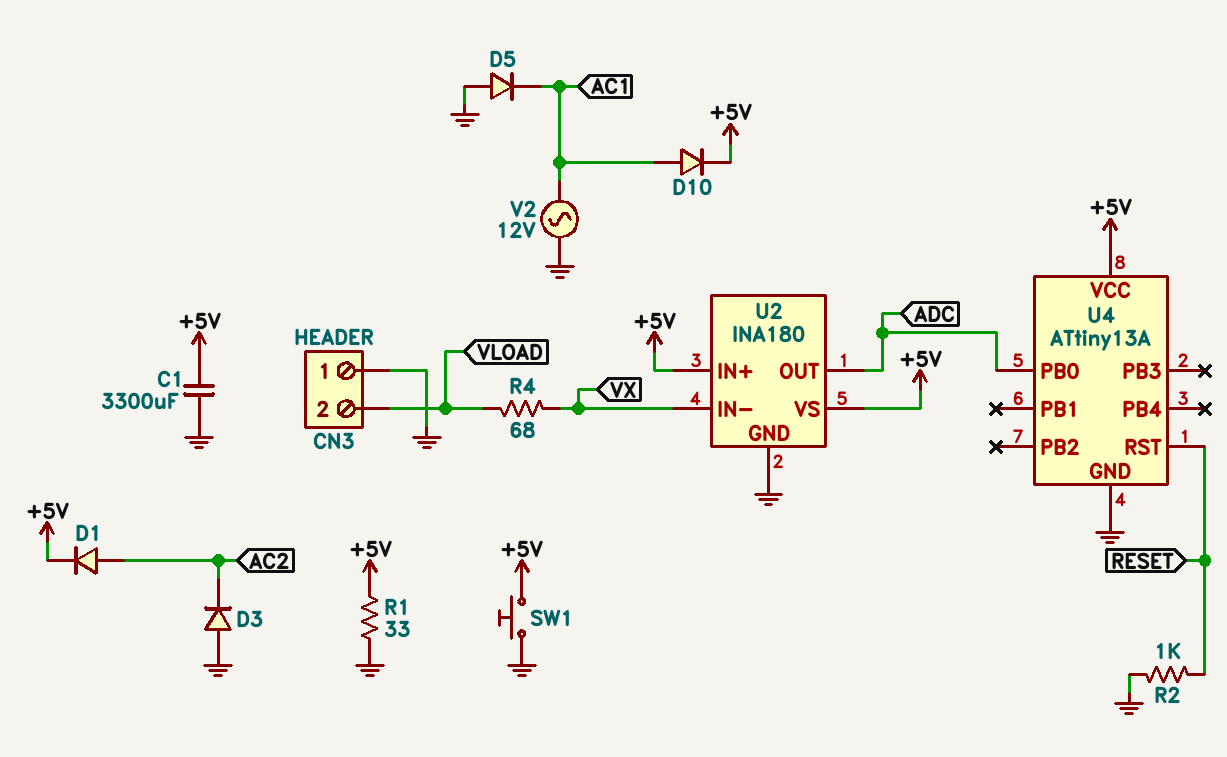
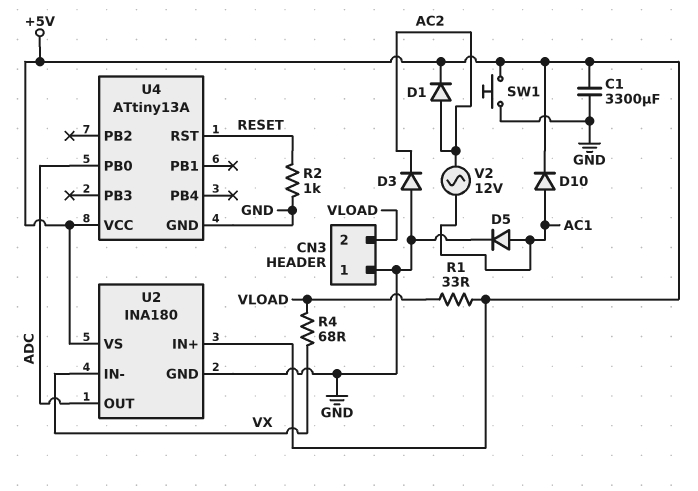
D5: diode (A GND, K AC1) -> diode (A AC1, K GND)
R1: 33 (+5V, GND) -> 33 (+5V, VLOAD)
V2: AC 12V (AC1, GND) -> AC 12V (AC1, AC2)

